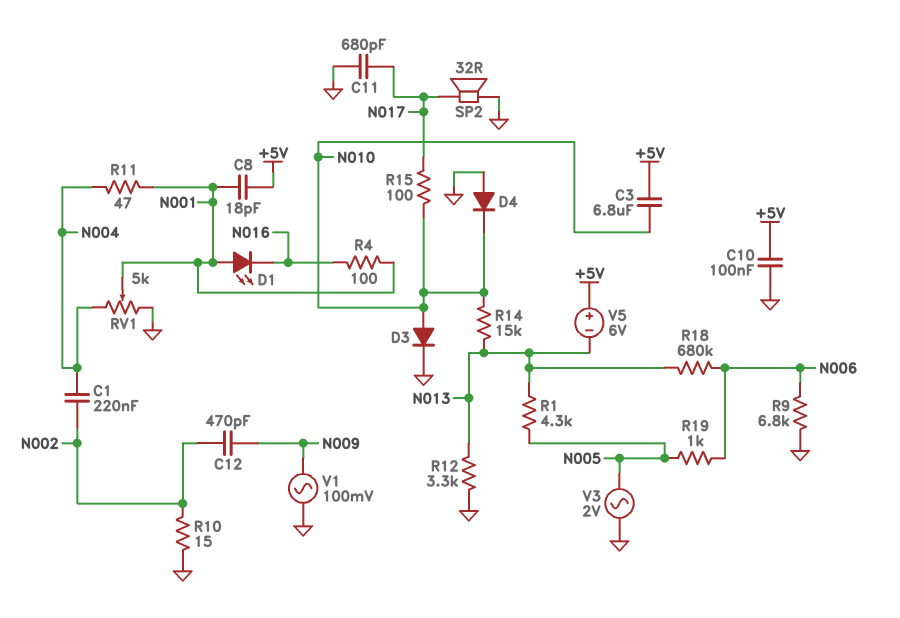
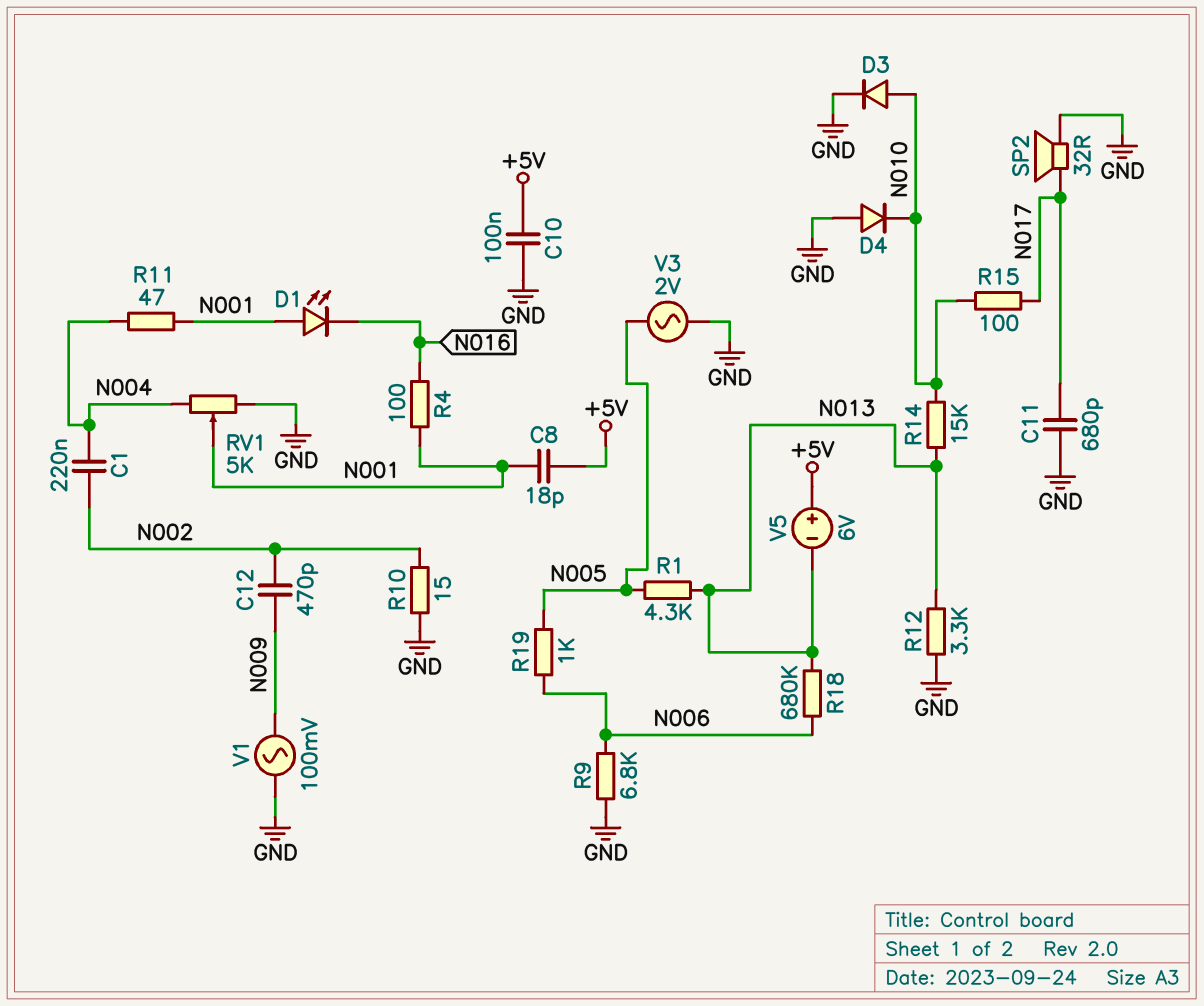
C3: 6.8uF (+5V, N010) -> none

